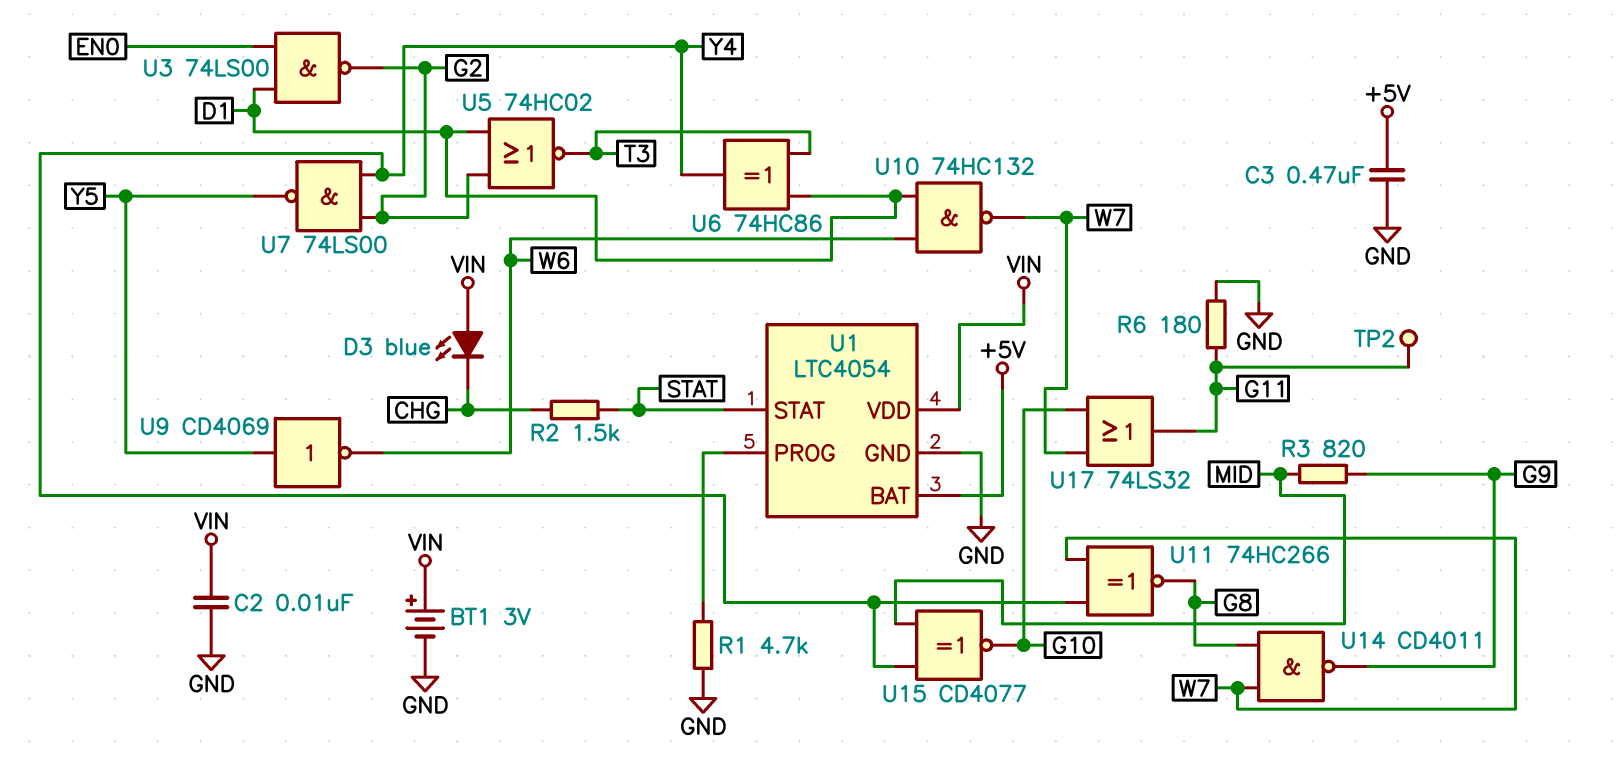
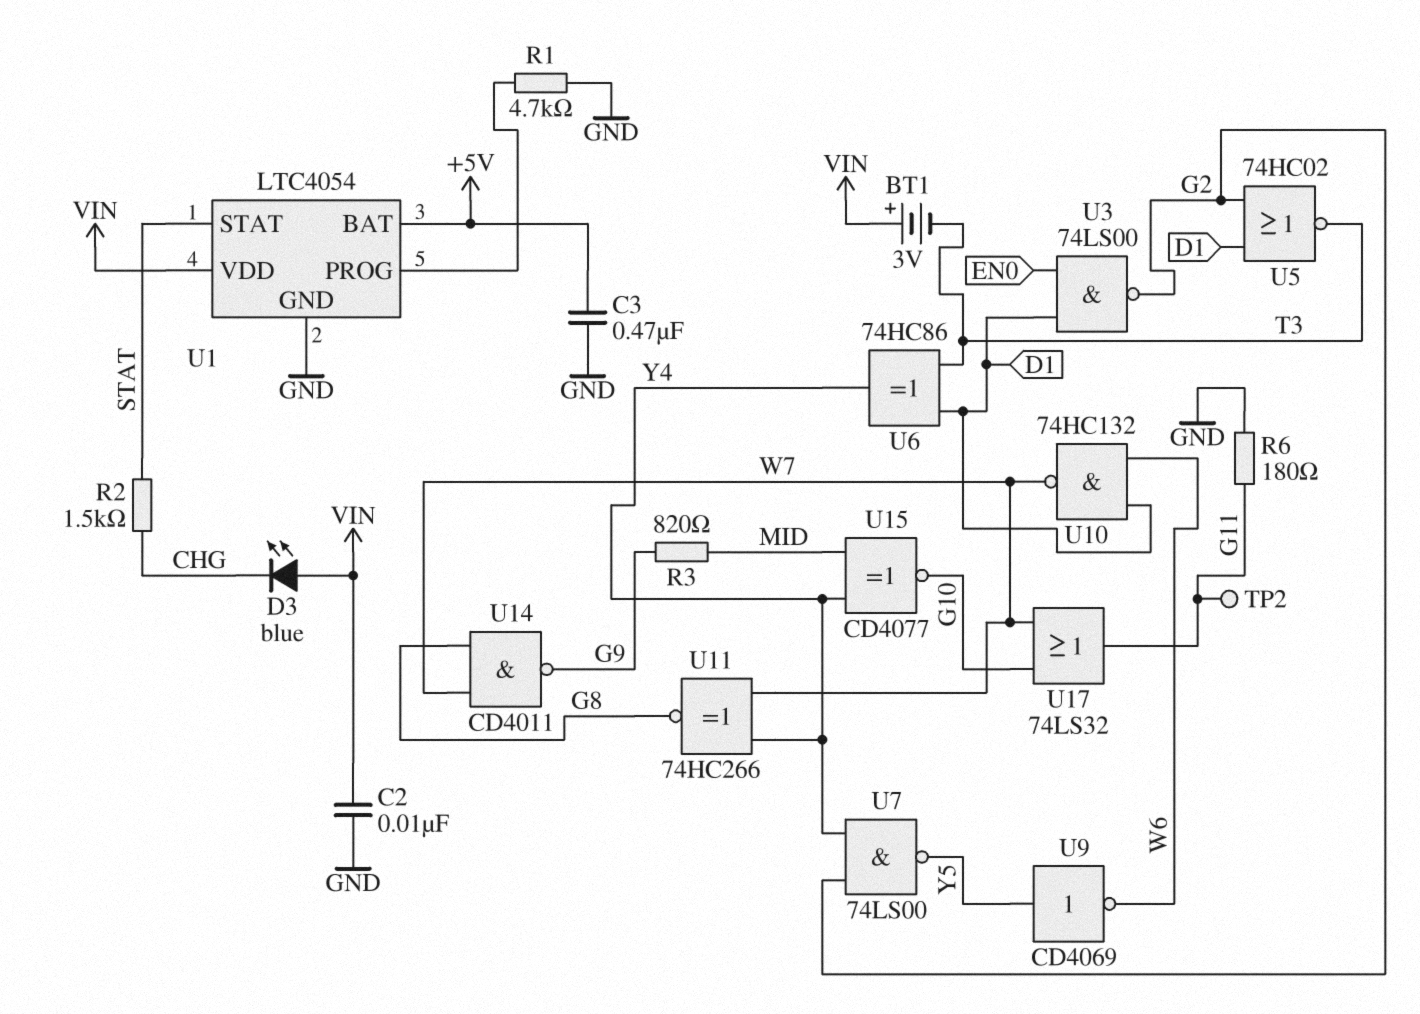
BT1: 3V (plus VIN, minus GND) -> 3V (plus VIN, minus T3)

